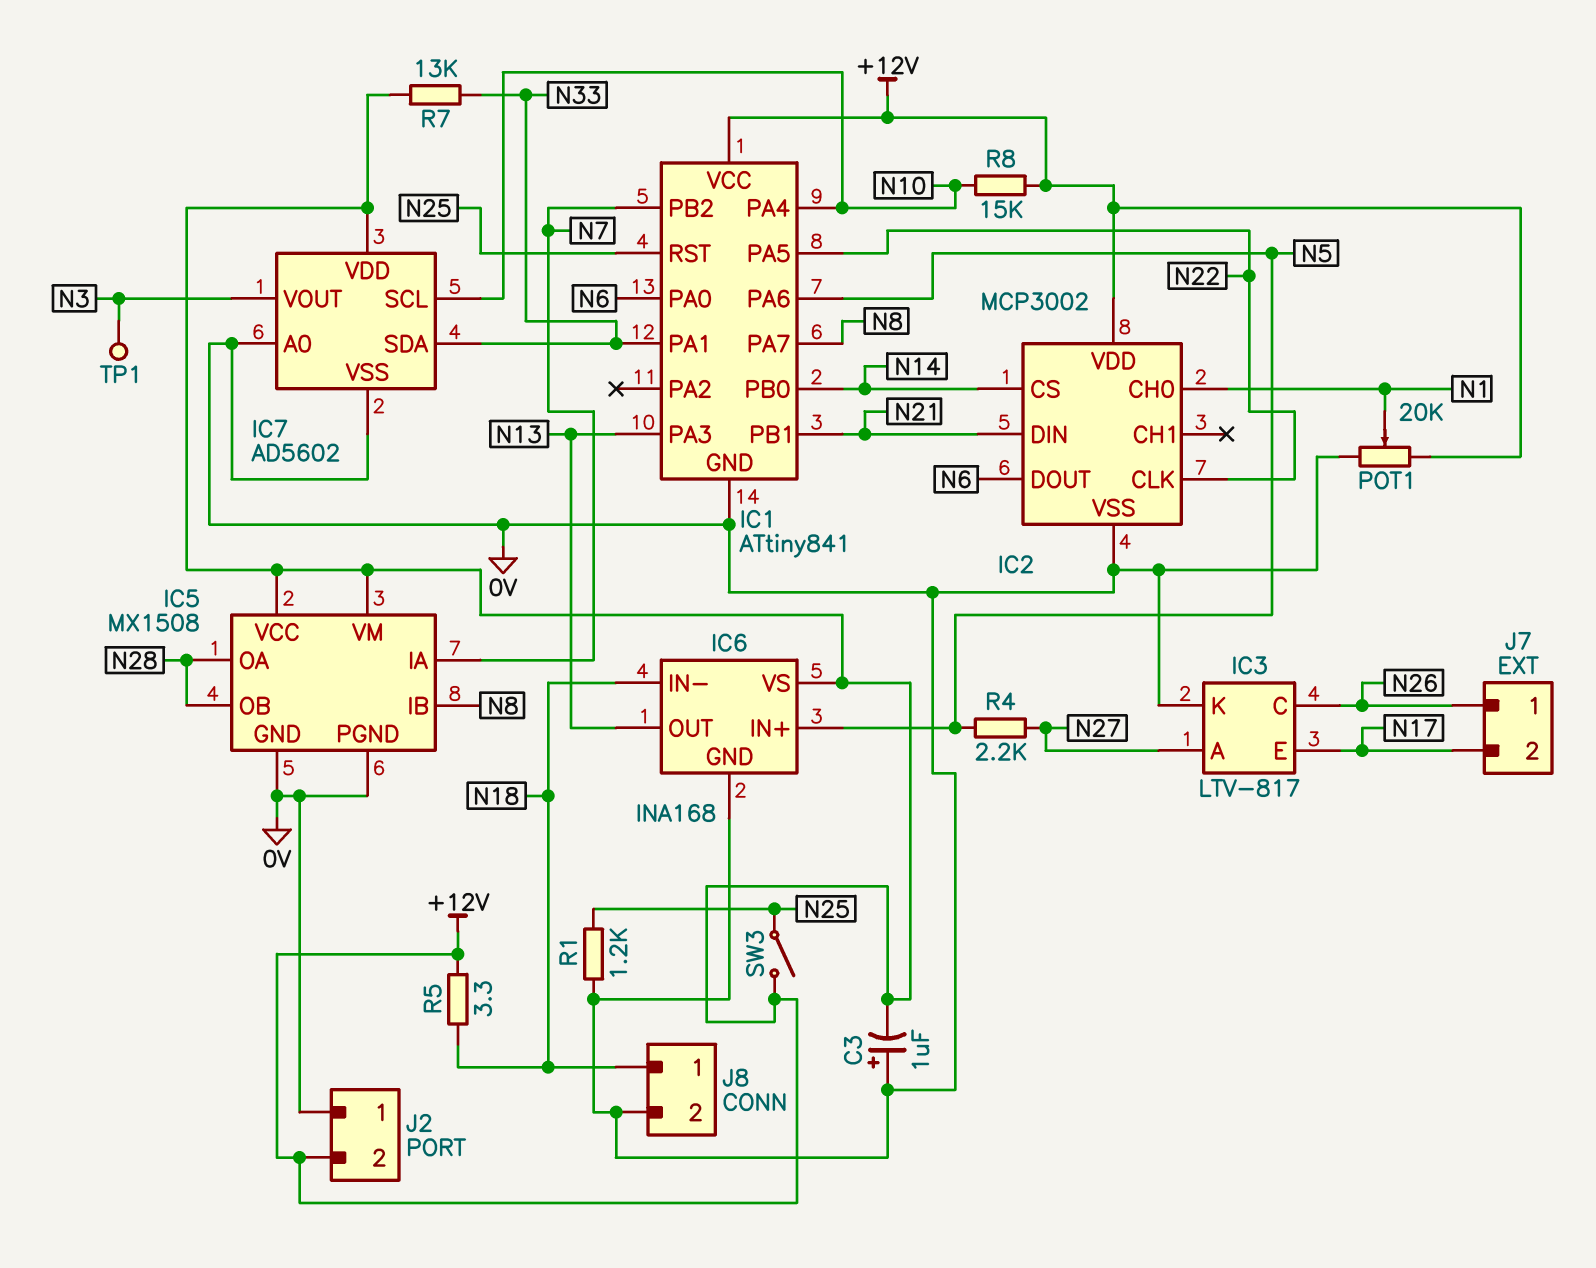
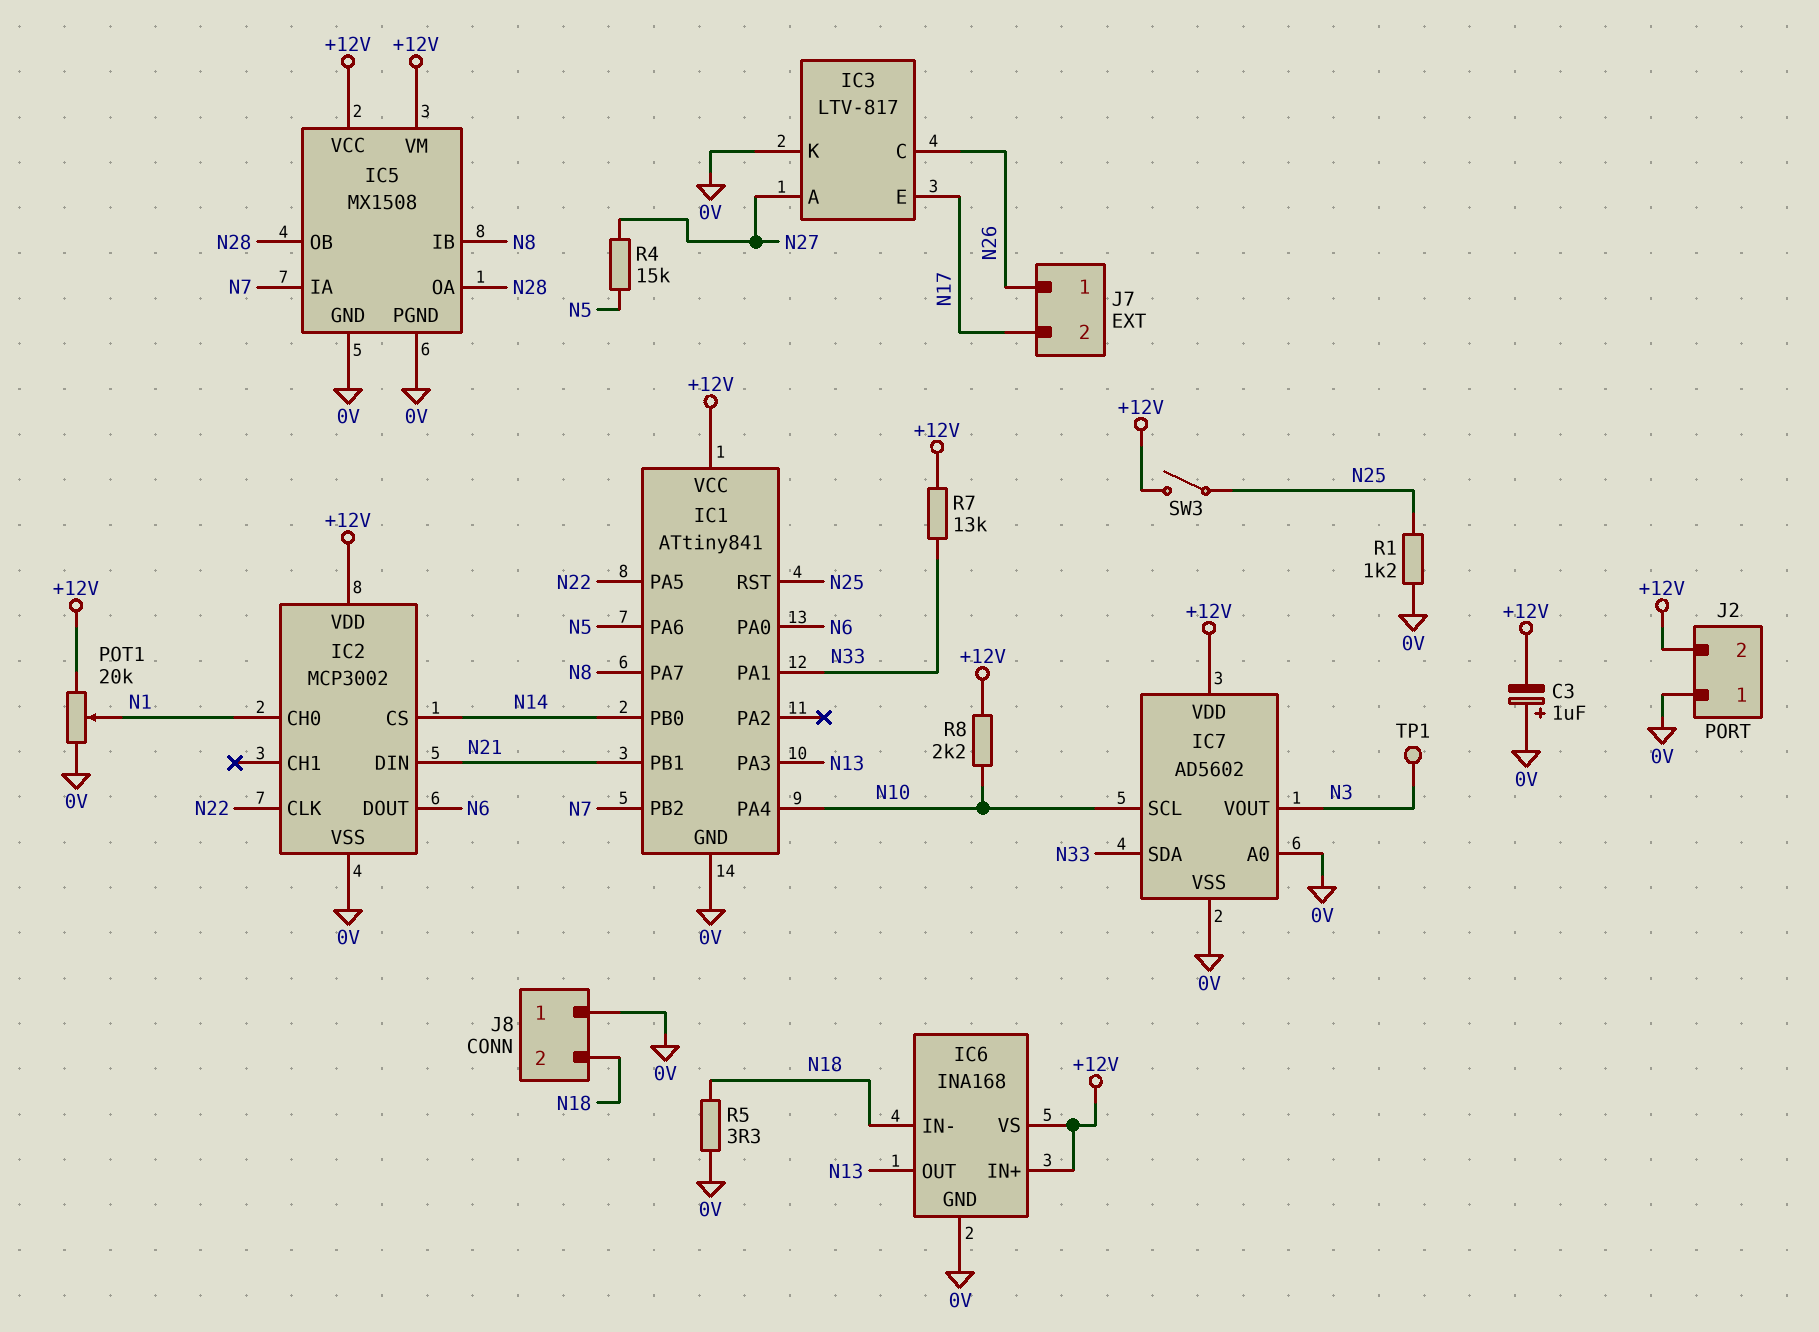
IC6 pin IN+: N5 -> +12V
J8 pin 1: N18 -> 0V
J8 pin 2: 0V -> N18
R4: 2.2k (N5, N27) -> 15k (N5, N27)
R5: 3.3 (+12V, N18) -> 3.3 (0V, N18)
R8: 15k (+12V, N10) -> 2.2k (+12V, N10)

